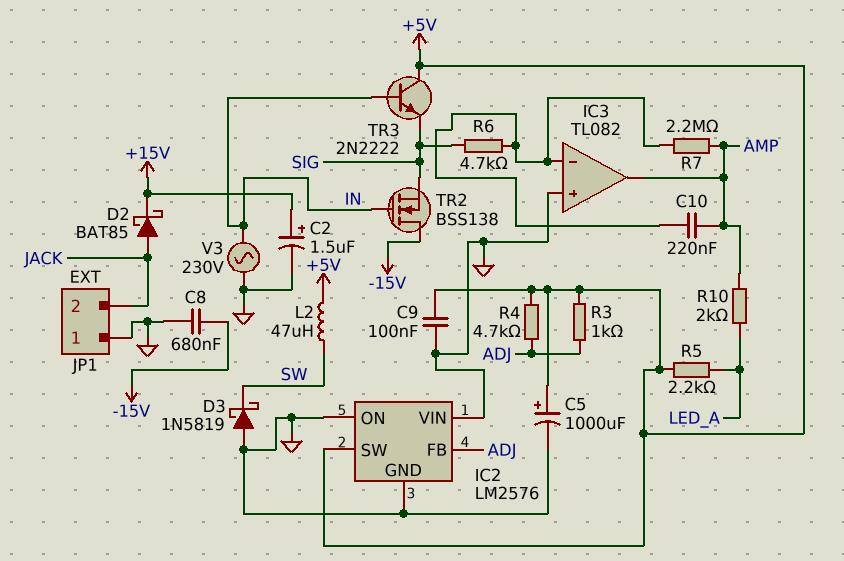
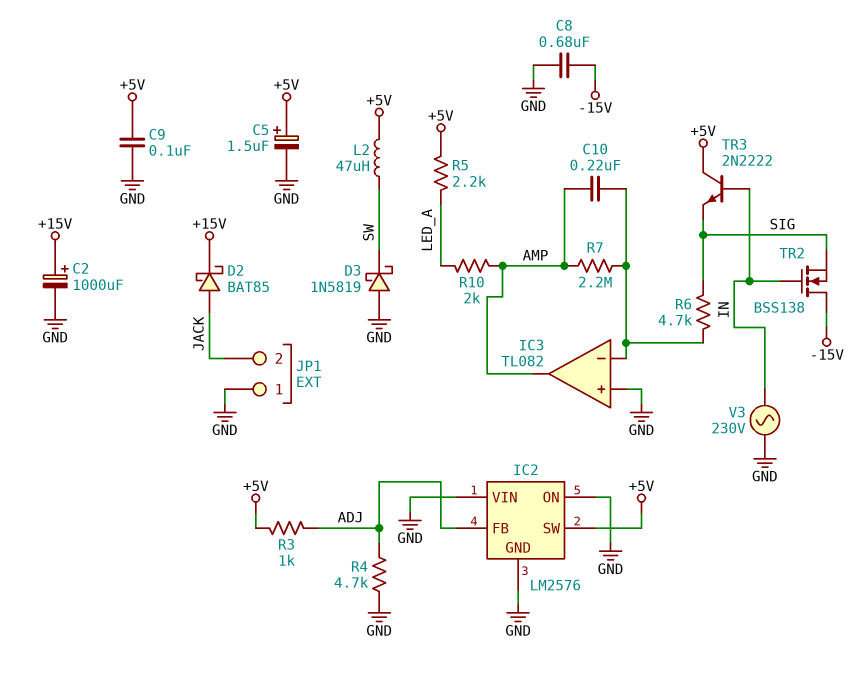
C2: 1.5uF (plus +15V, minus GND) -> 1000uF (plus +15V, minus GND)
C5: 1000uF (plus +5V, minus GND) -> 1.5uF (plus +5V, minus GND)
R4: 4.7k (+5V, ADJ) -> 4.7k (ADJ, GND)

